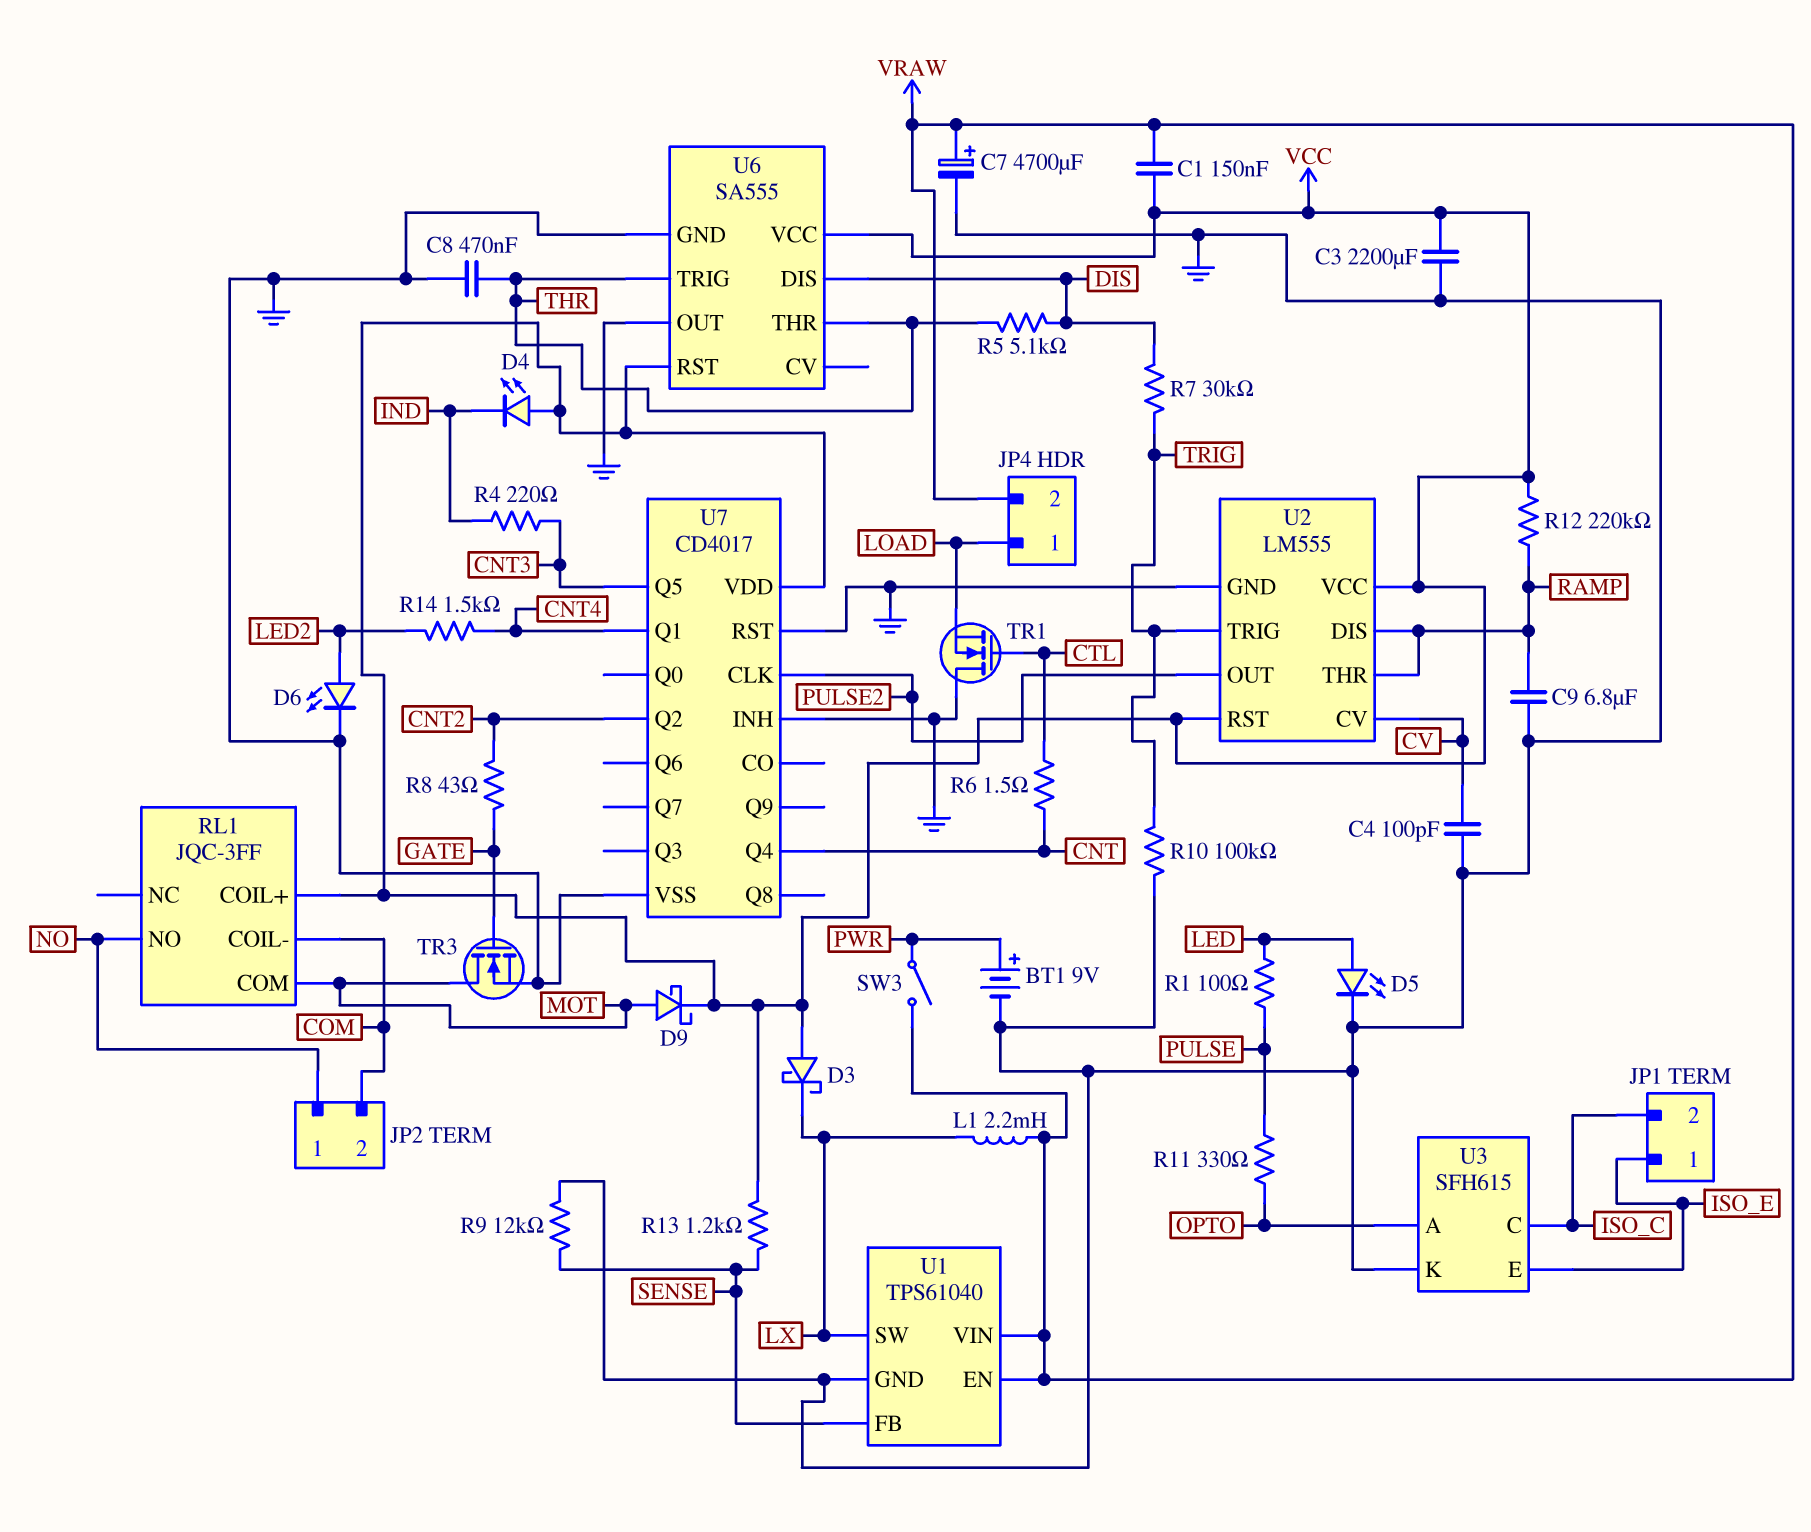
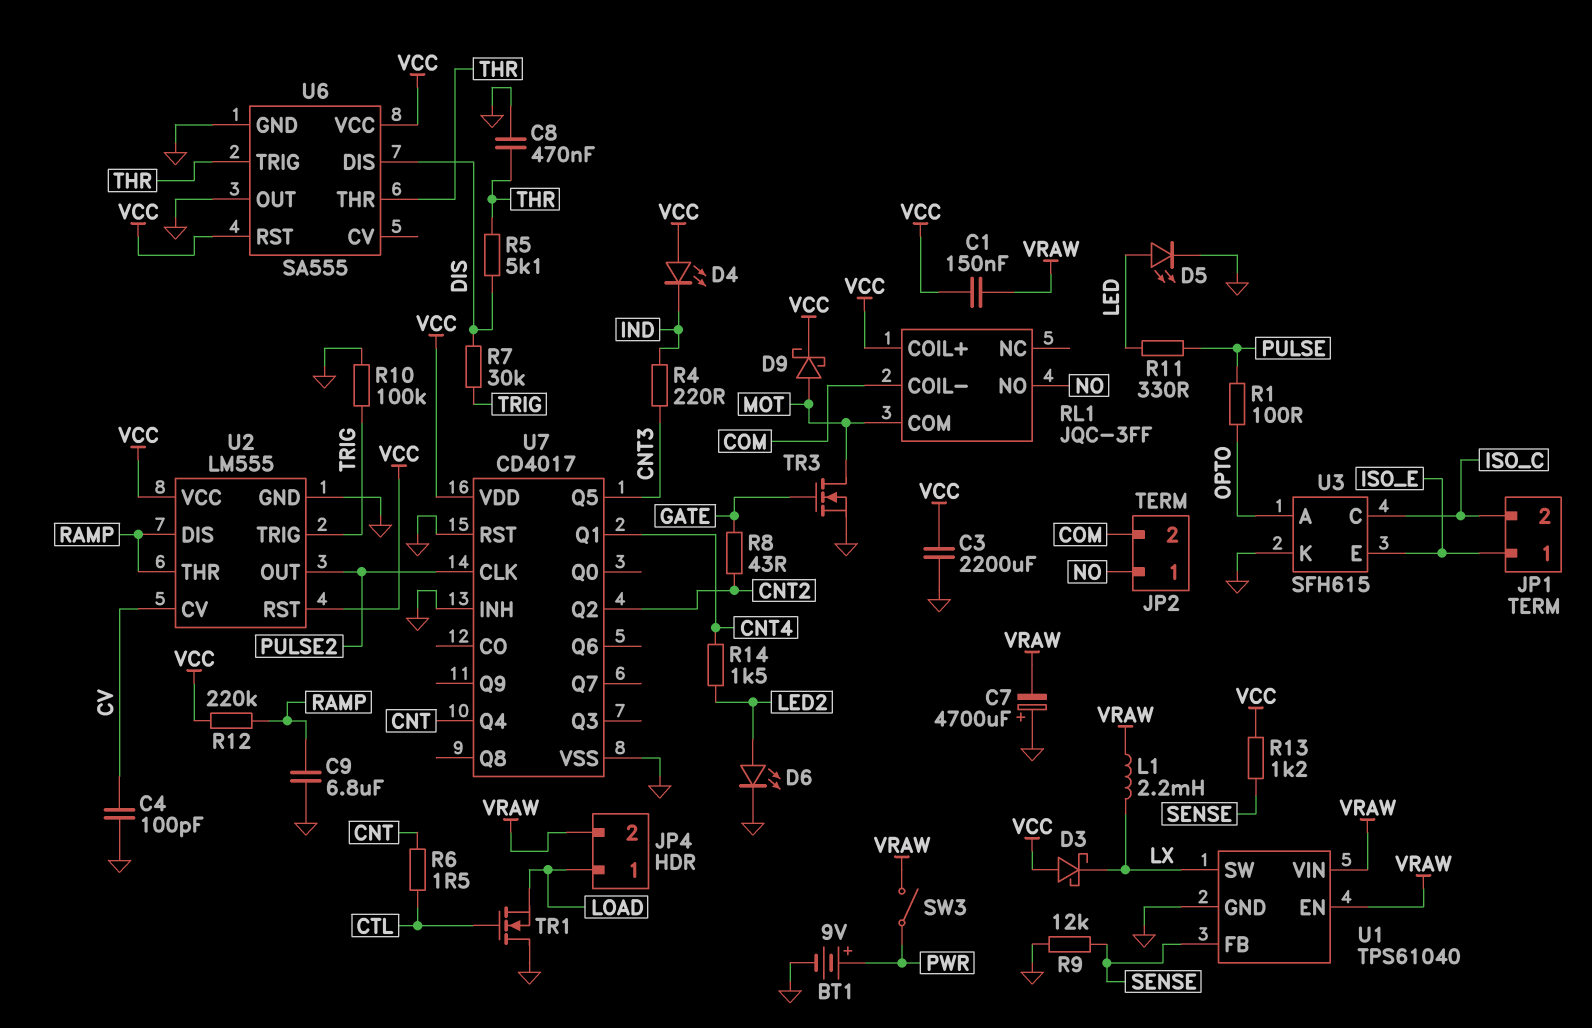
C7: 4700uF (plus VRAW, minus GND) -> 4700uF (plus GND, minus VRAW)
R1: 100 (LED, PULSE) -> 100 (OPTO, PULSE)
R11: 330 (OPTO, PULSE) -> 330 (LED, PULSE)

